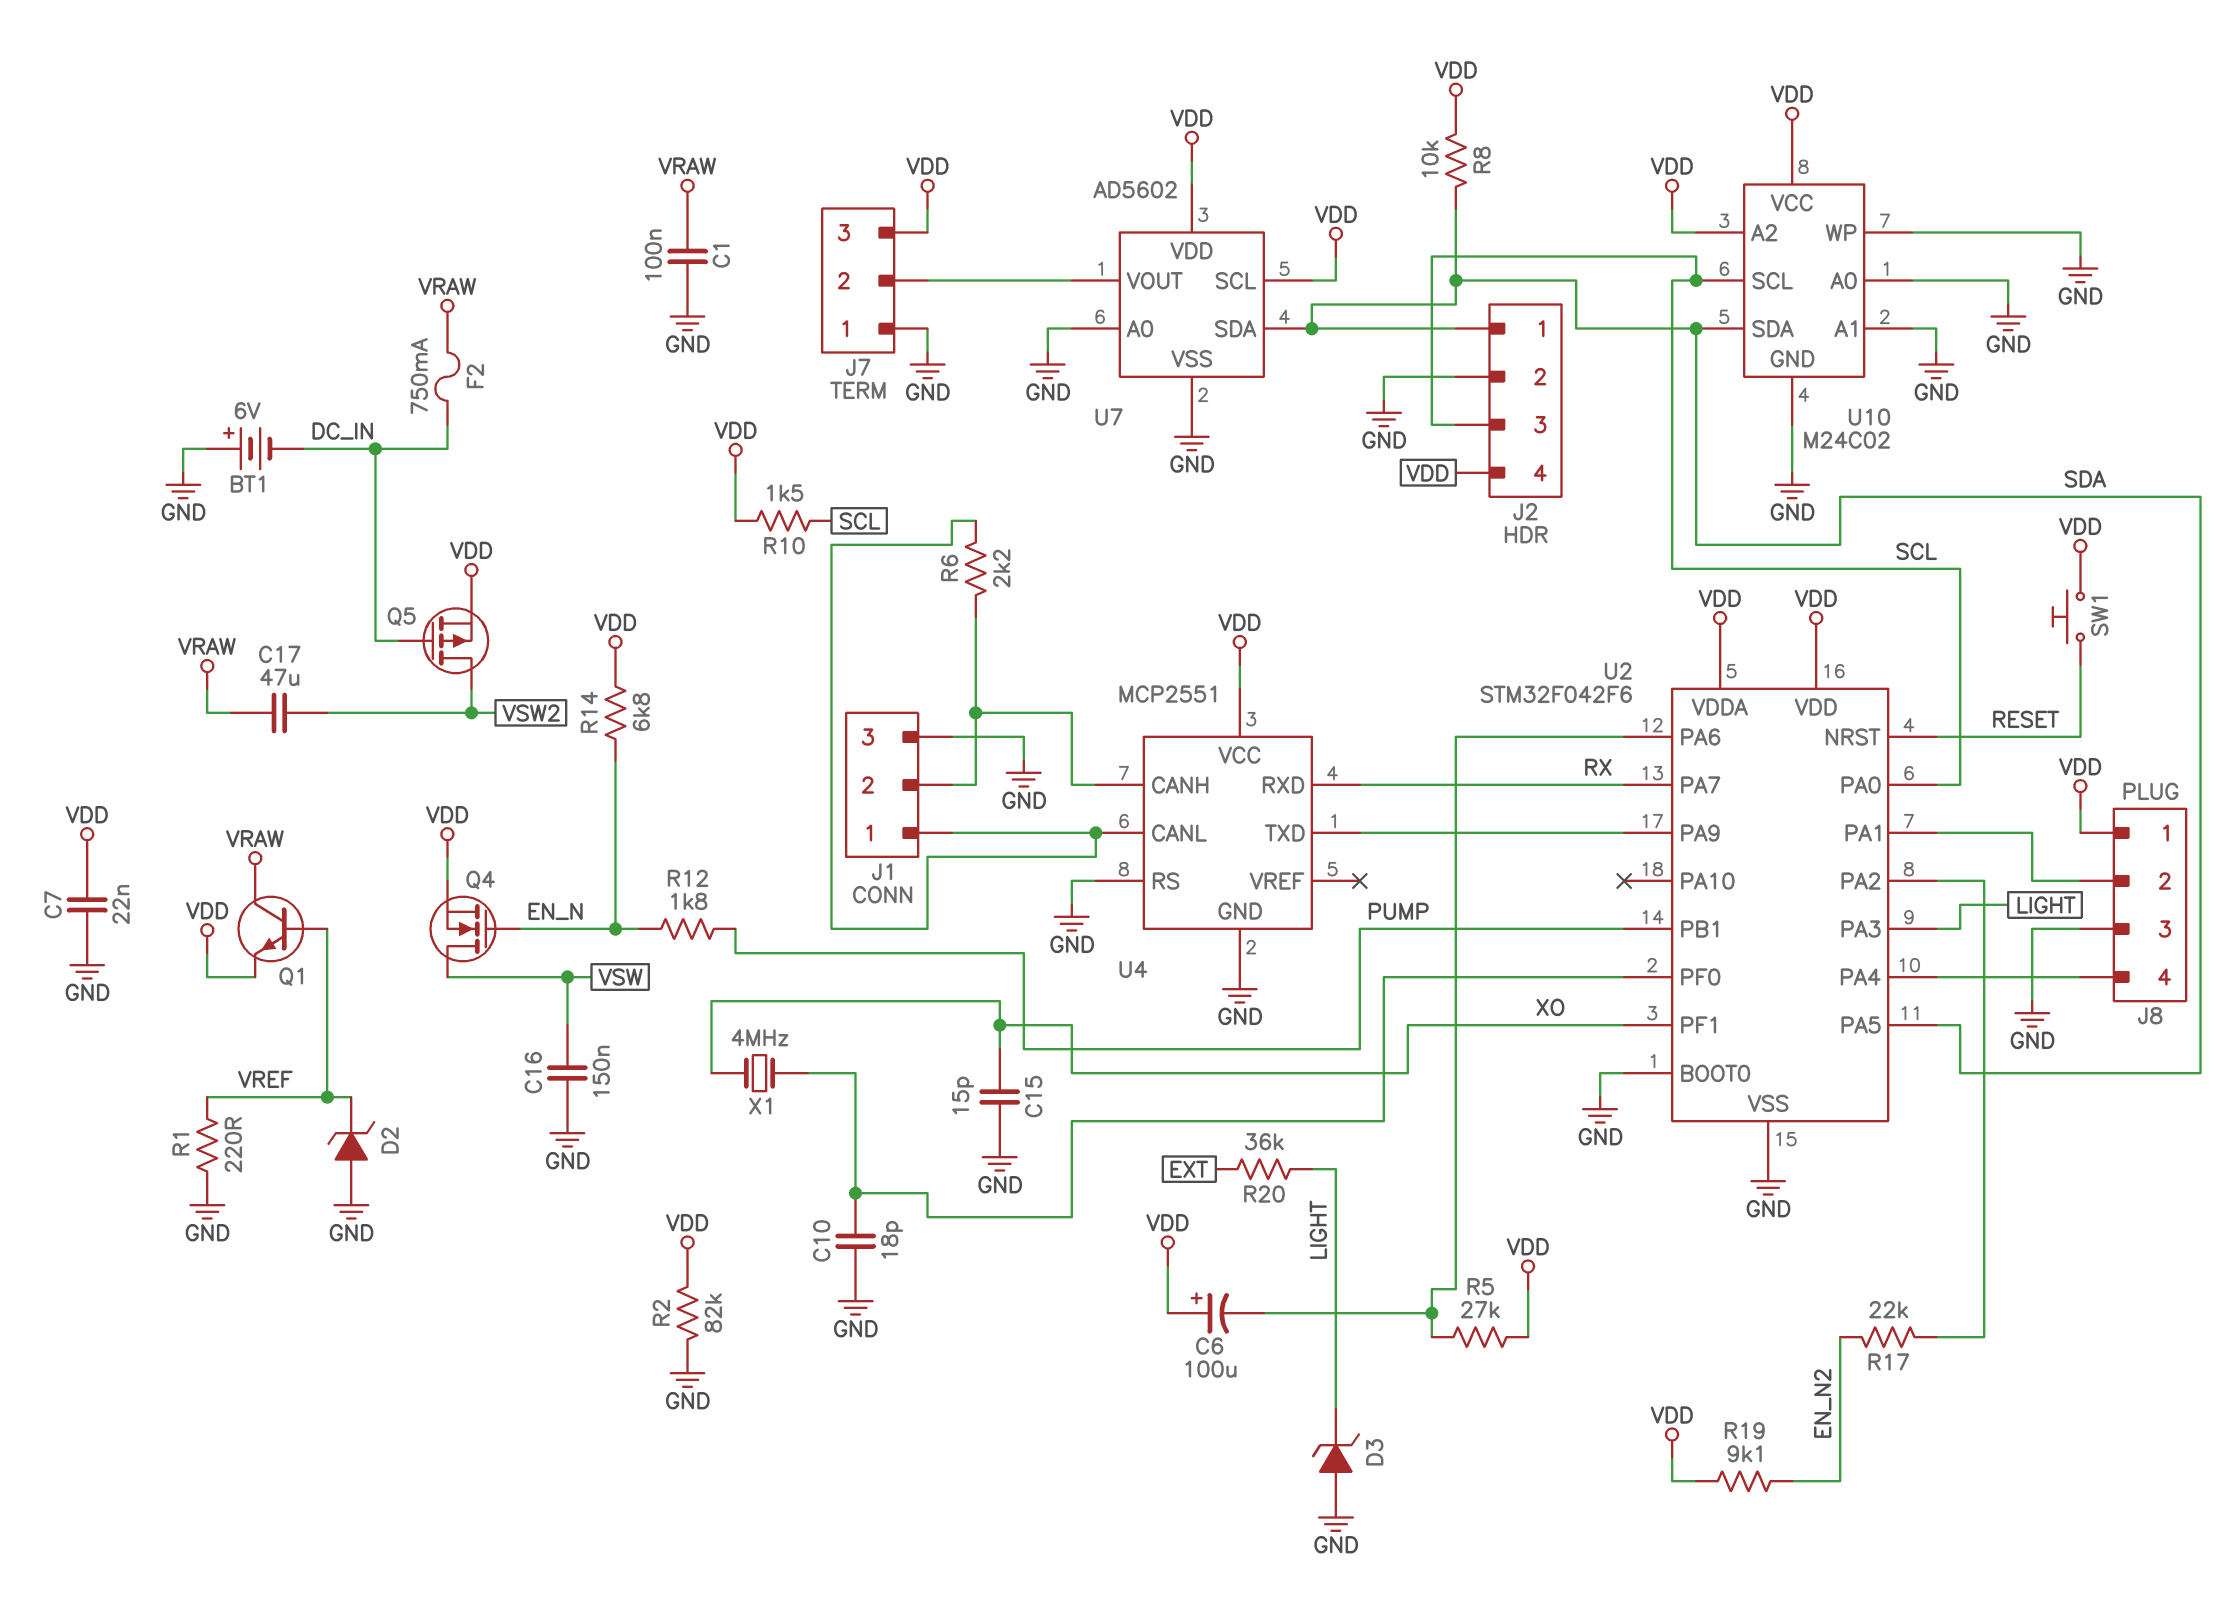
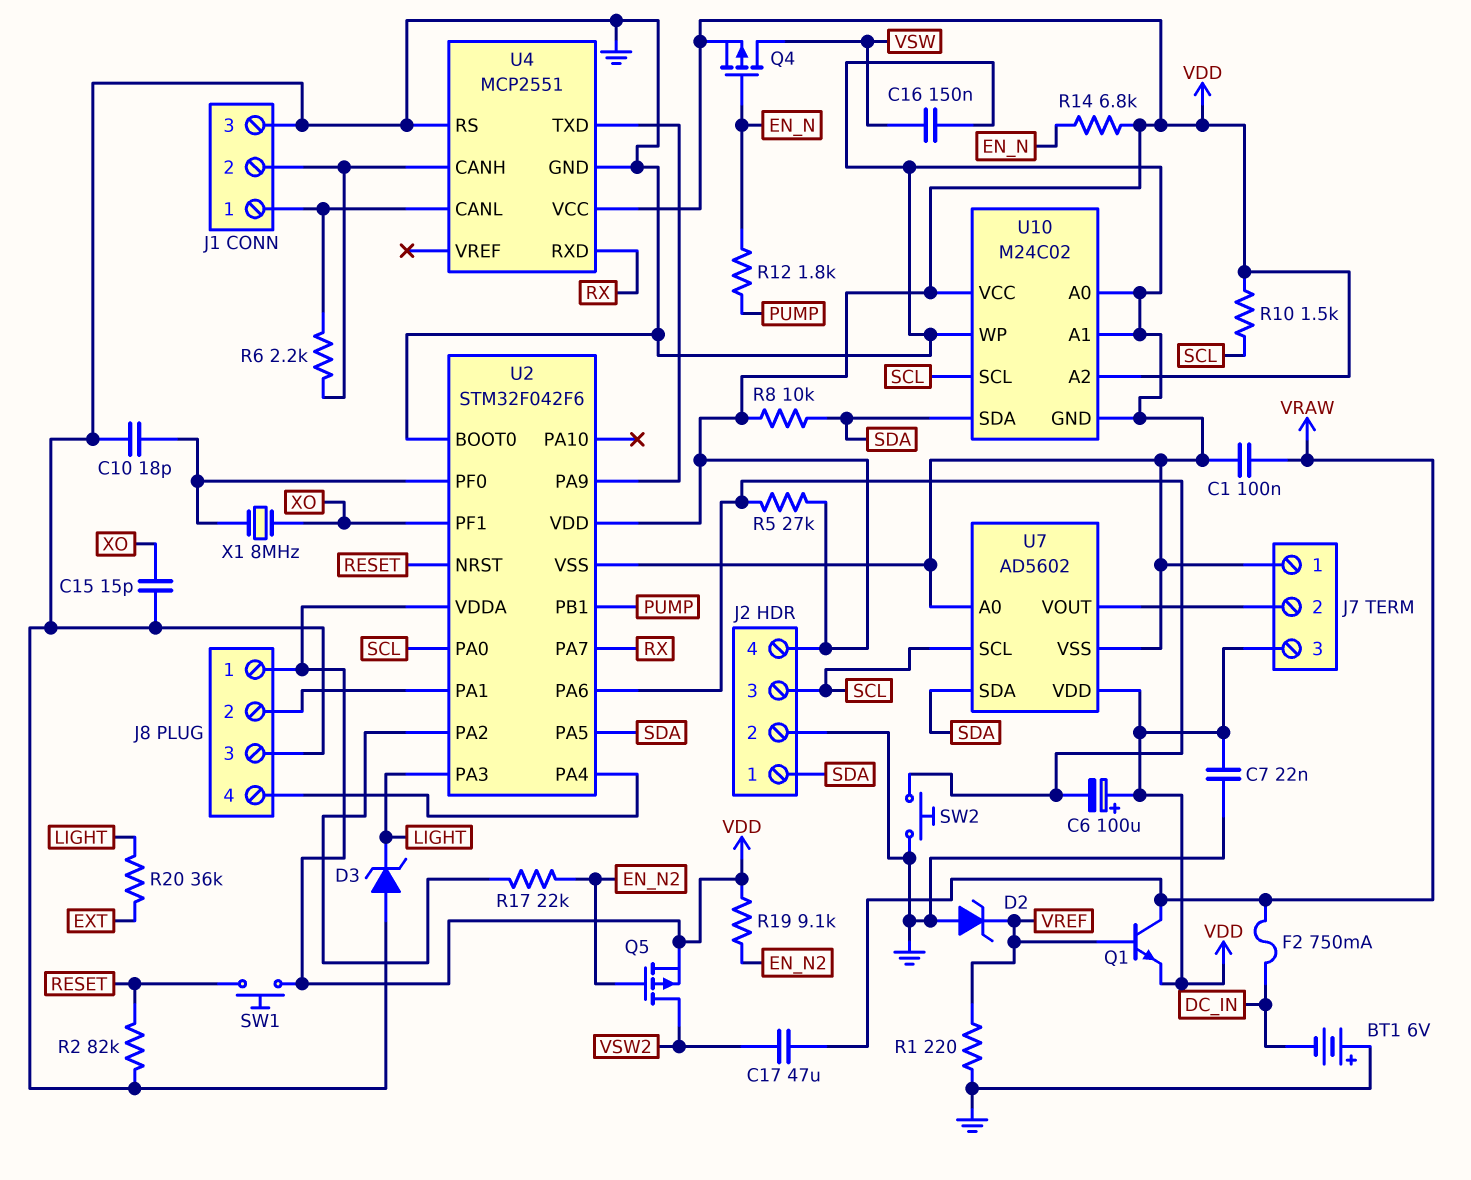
Q4: NMOS (G EN_N, D VSW, S VDD) -> PMOS (G EN_N, D VSW, S VDD)
Q5: PMOS (G DC_IN, D VSW2, S VDD) -> PMOS (G EN_N2, D VSW2, S VDD)
R2: 82k (GND, VDD) -> 82k (GND, RESET)
SW2: none -> button (GND, U2/PA6)
U7 pin SCL: VDD -> SCL
X1: 4MHz (U2/PF0, XO) -> 8MHz (U2/PF0, XO)

